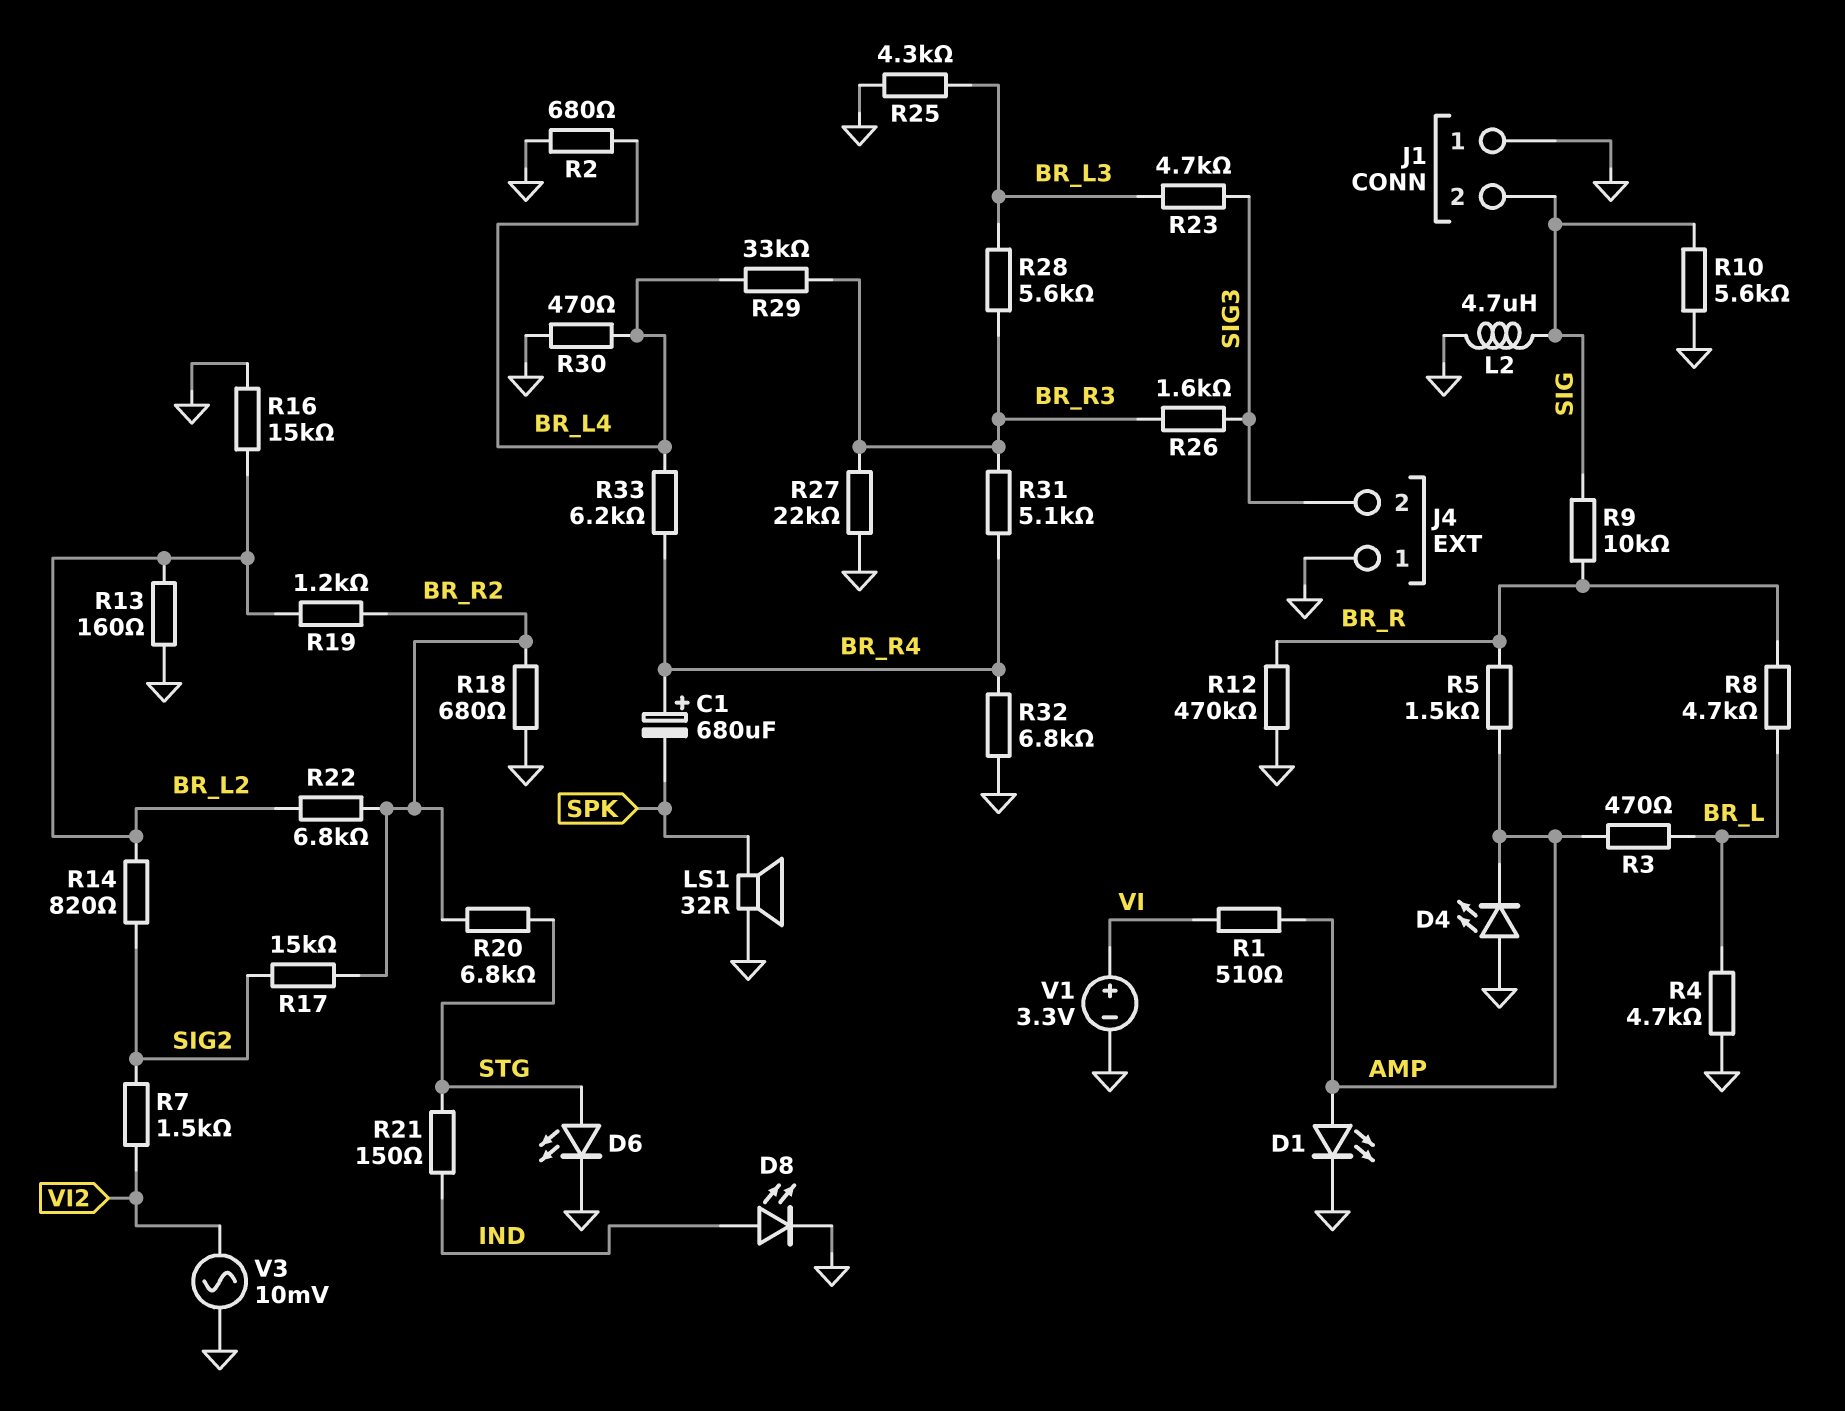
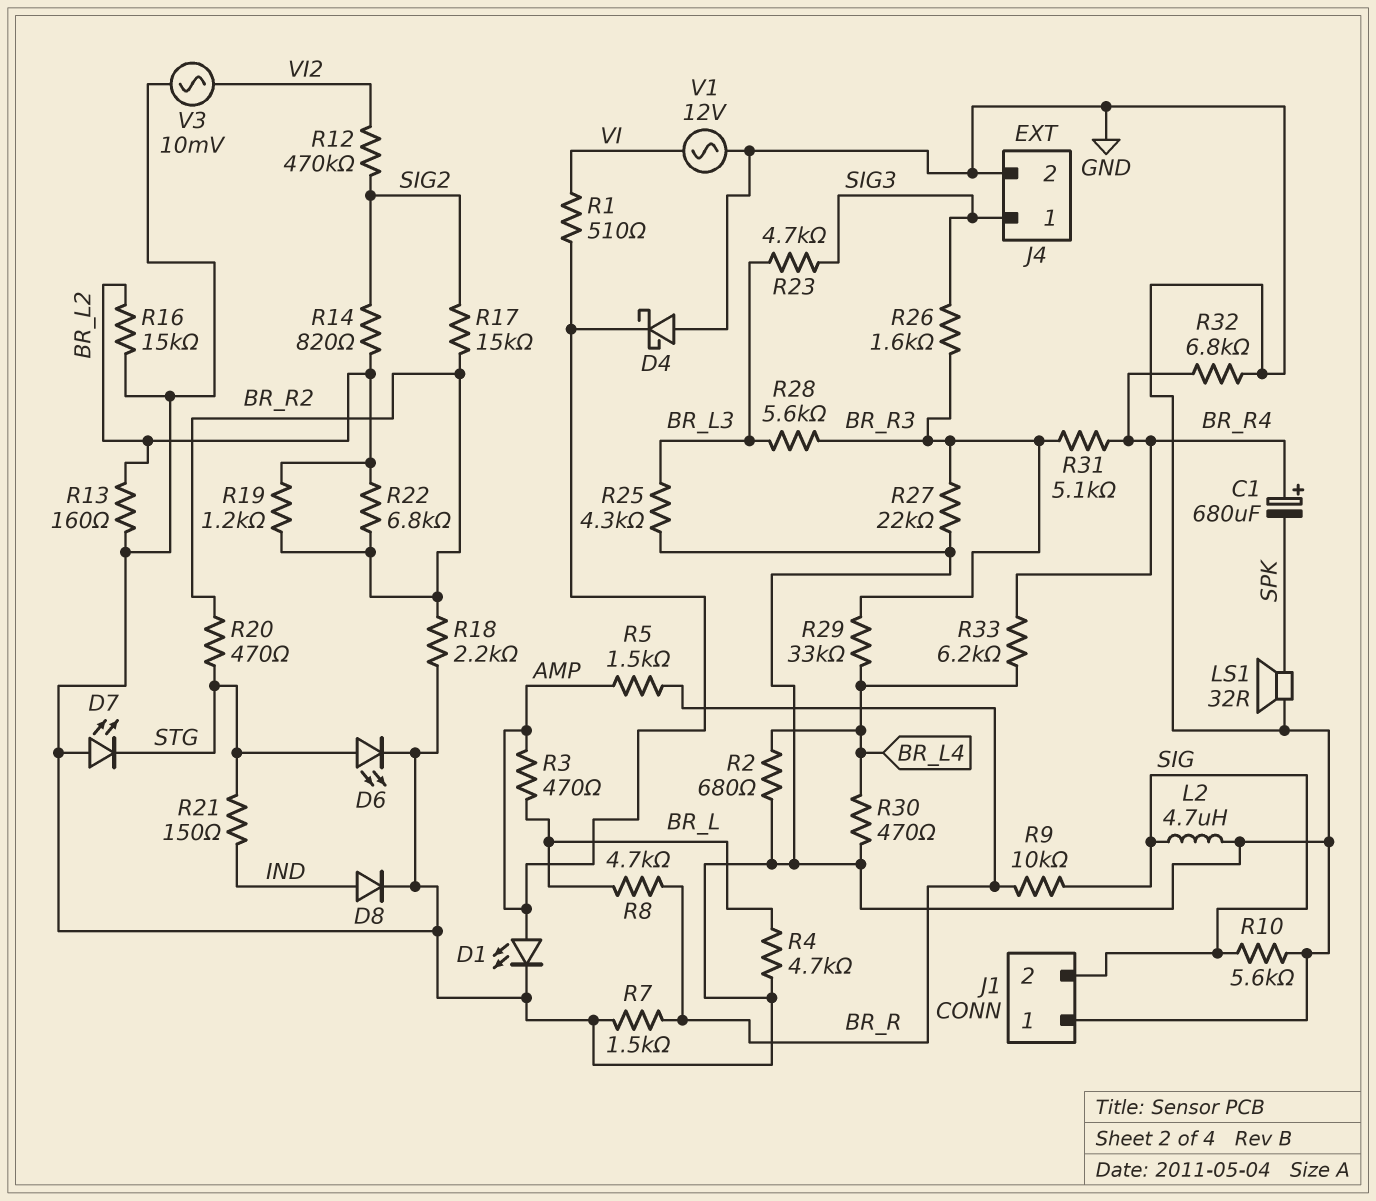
D4: LED (A GND, K AMP) -> schottky (A GND, K AMP)
D7: none -> LED (A GND, K STG)
D8: LED (A IND, K GND) -> diode (A IND, K GND)
J4 pin 1: GND -> SIG3
J4 pin 2: SIG3 -> GND
R7: 1.5k (SIG2, VI2) -> 1.5k (BR_R, GND)
R12: 470k (BR_R, GND) -> 470k (SIG2, VI2)
R18: 680 (BR_R2, GND) -> 2.2k (BR_R2, GND)
R20: 6.8k (BR_R2, STG) -> 470 (BR_R2, STG)
V1: 3.3V (plus VI, minus GND) -> AC 12V (GND, VI)

